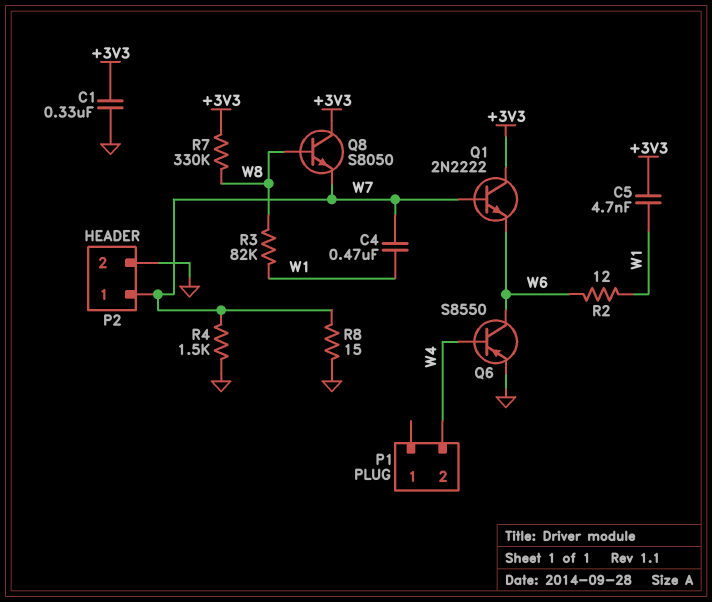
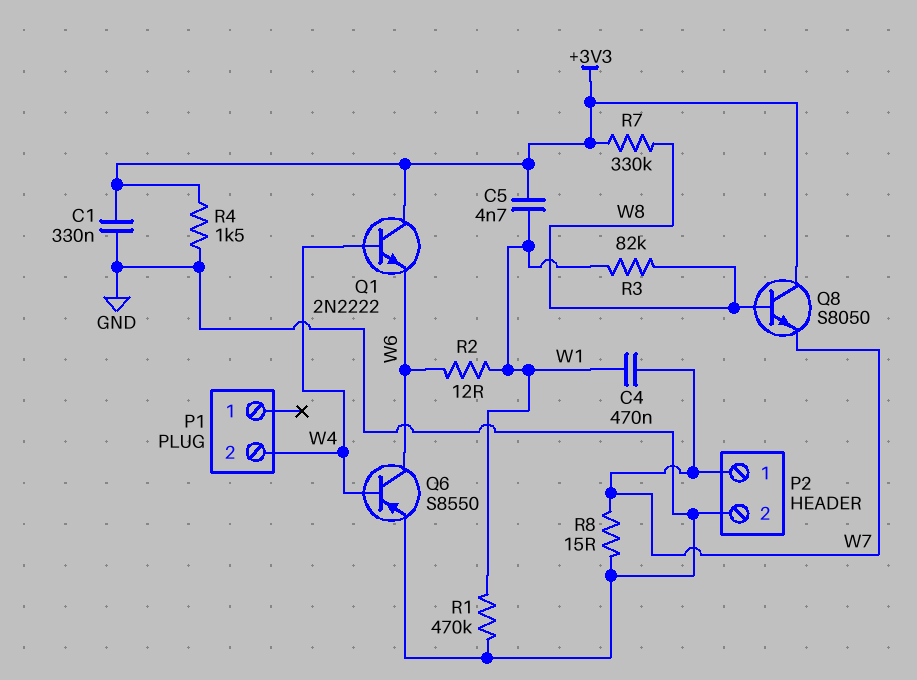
Q1: NPN 2N2222 (B W7, C +3V3, E W6) -> NPN 2N2222 (B W4, C +3V3, E W6)
R1: none -> 470k (GND, W1)
R4: 1.5k (GND, W7) -> 1.5k (+3V3, GND)

